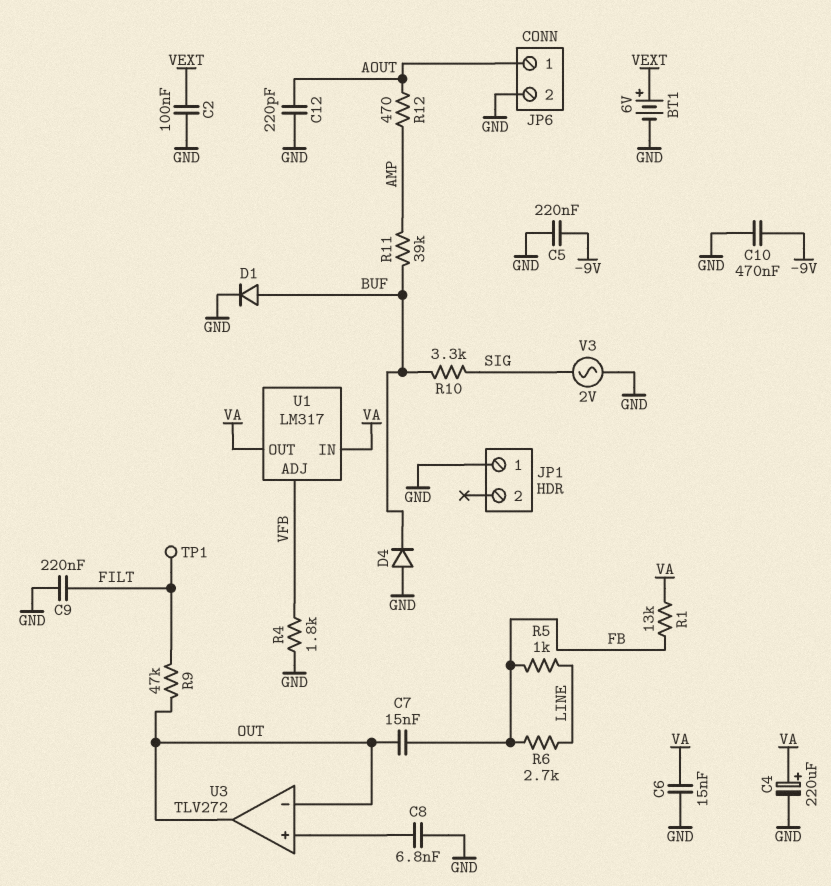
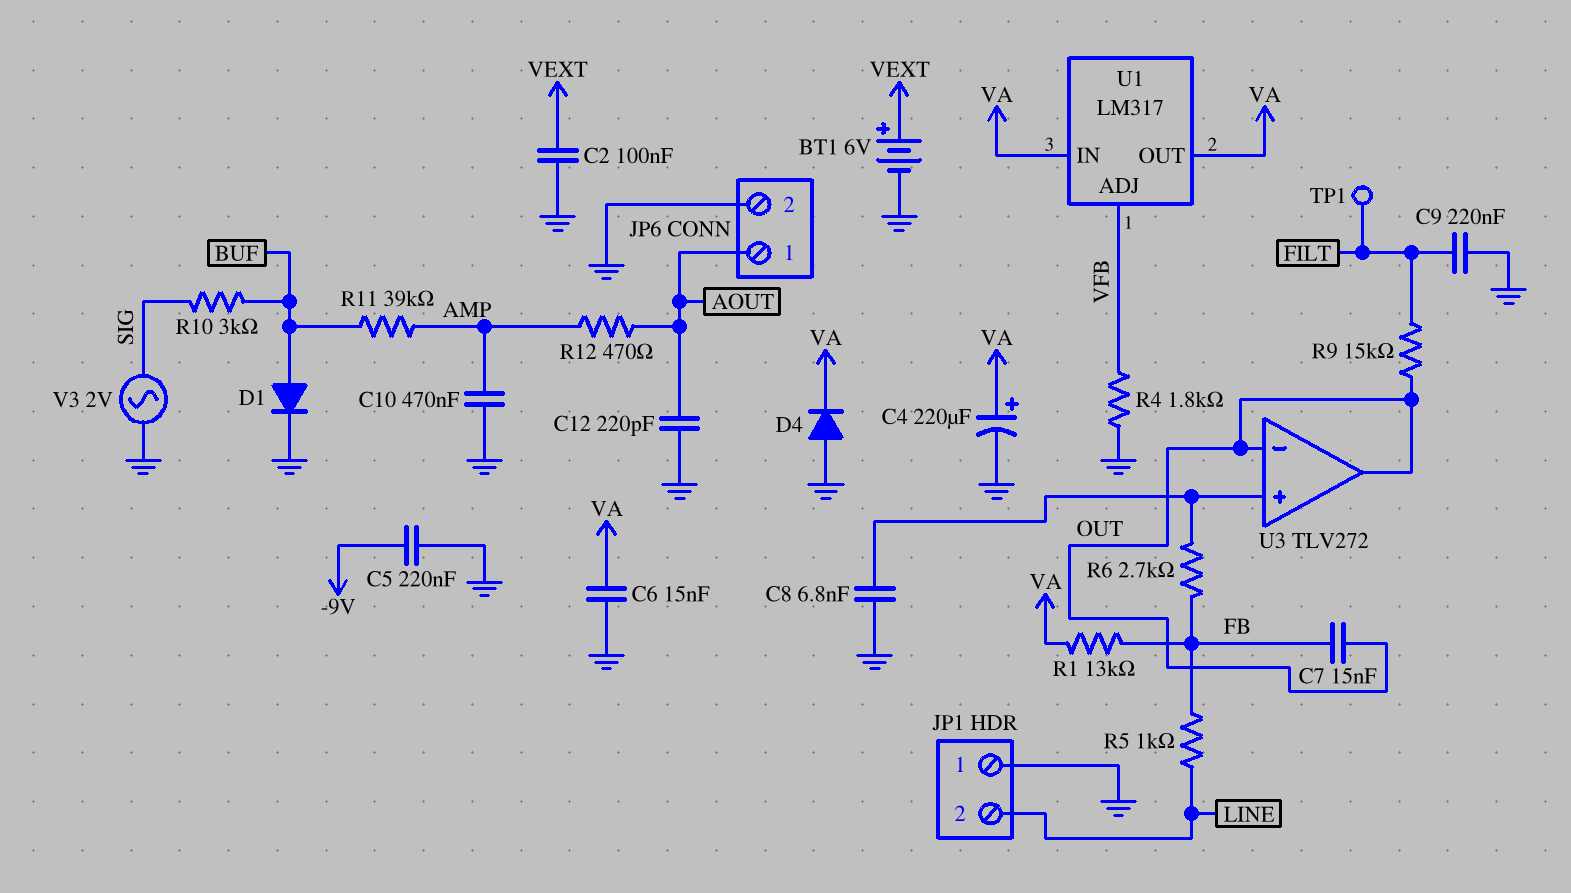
C10: 470nF (-9V, GND) -> 470nF (AMP, GND)
D4: diode (A GND, K BUF) -> diode (A GND, K VA)
JP1 pin 2: none -> LINE
R6: 2.7k (FB, LINE) -> 2.7k (FB, U3/in+)
R9: 47k (FILT, OUT) -> 15k (FILT, OUT)
R10: 3.3k (BUF, SIG) -> 3k (BUF, SIG)

